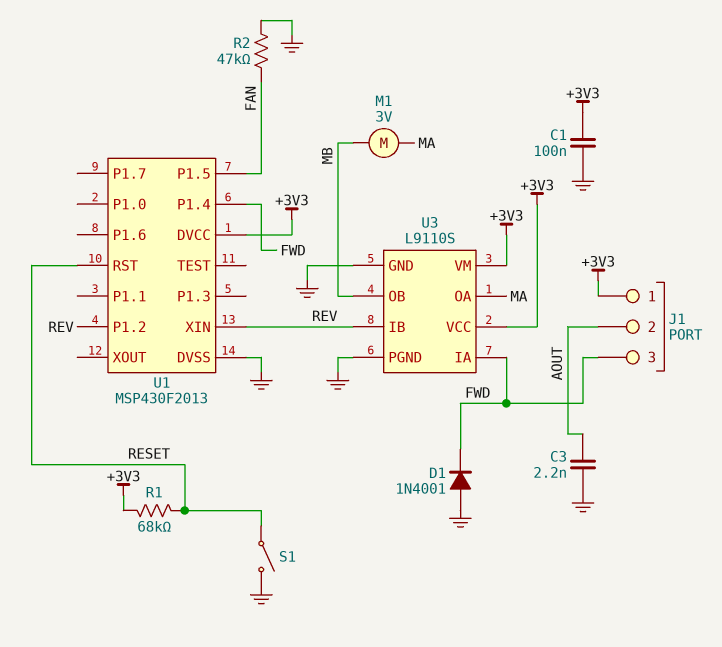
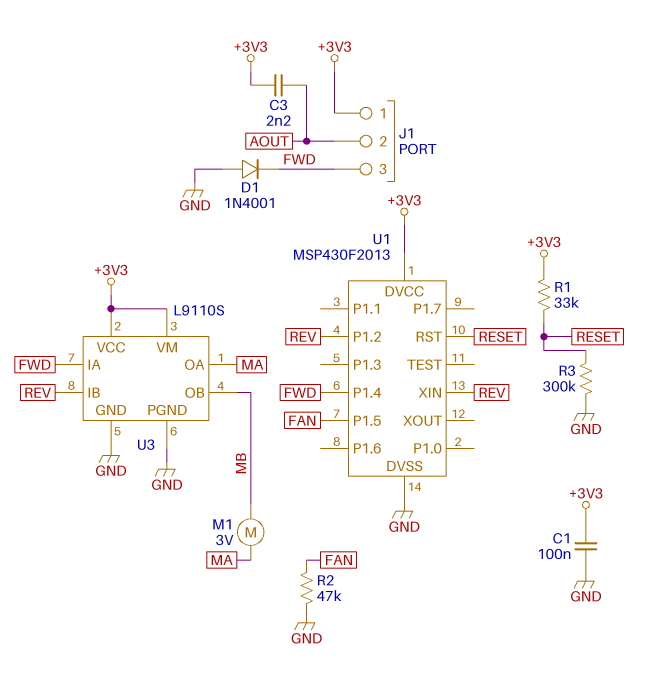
C3: 2.2nF (AOUT, GND) -> 2.2nF (+3V3, AOUT)
R1: 68k (+3V3, RESET) -> 33k (+3V3, RESET)
R3: none -> 300k (GND, RESET)
S1: switch (GND, RESET) -> none

